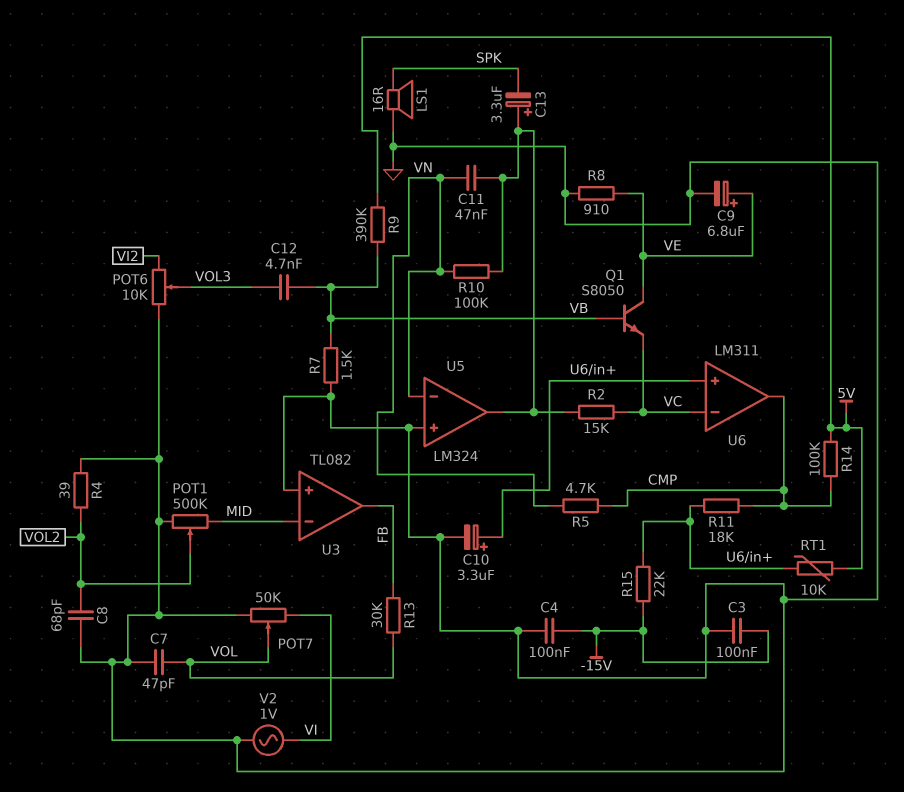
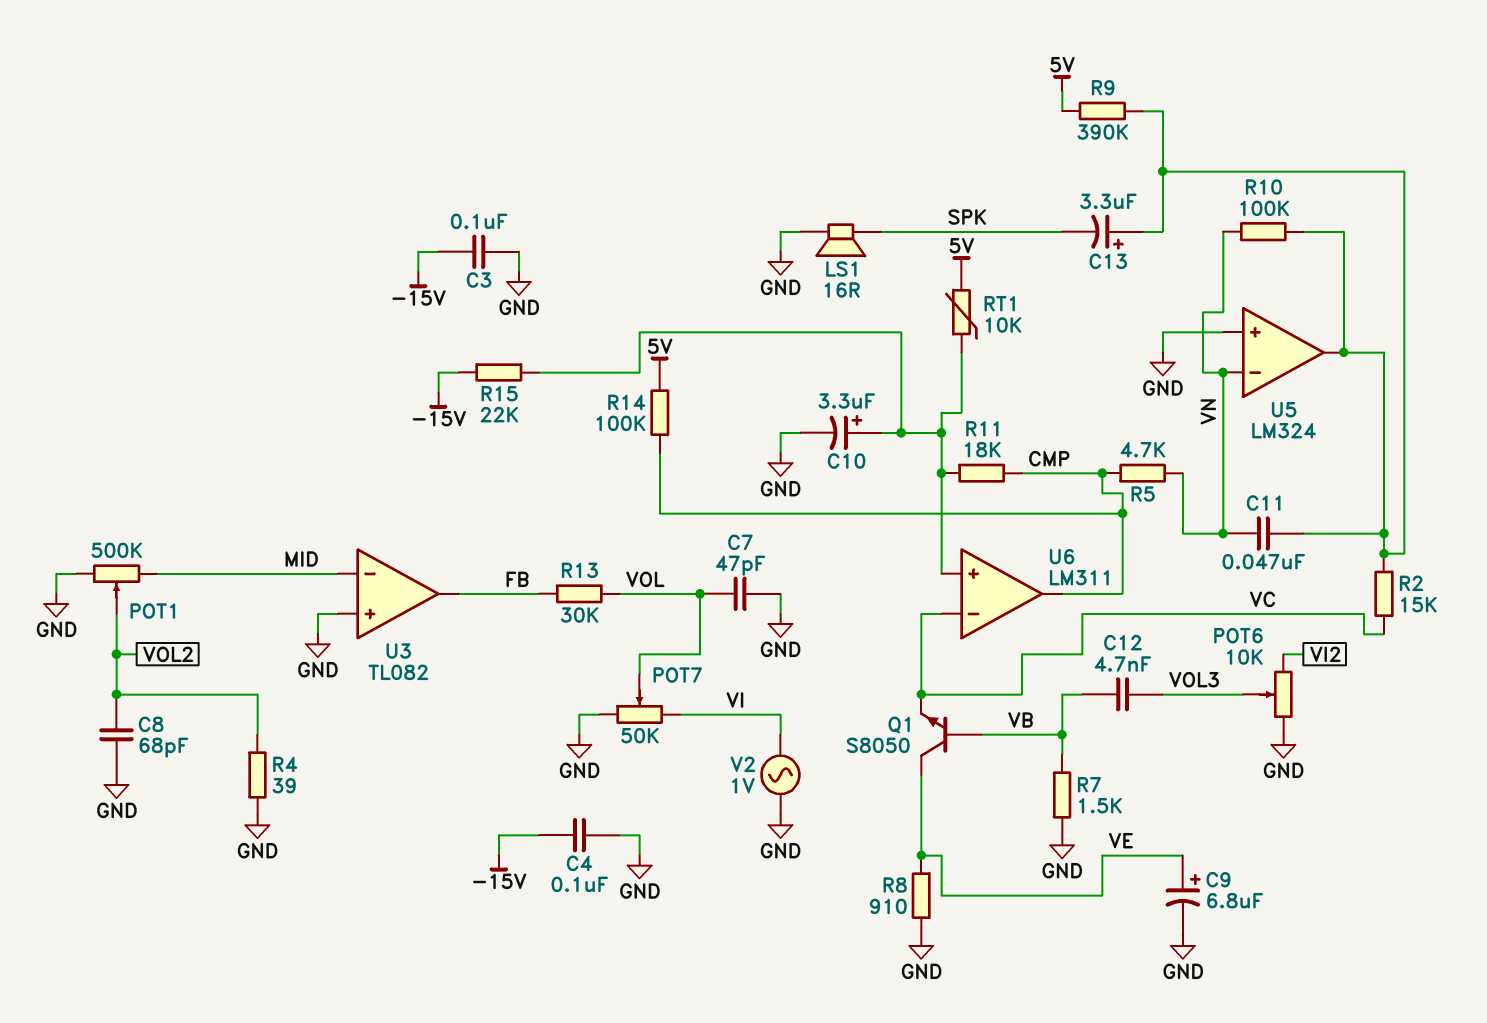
R9: 390k (5V, VB) -> 390k (5V, U5/out)

